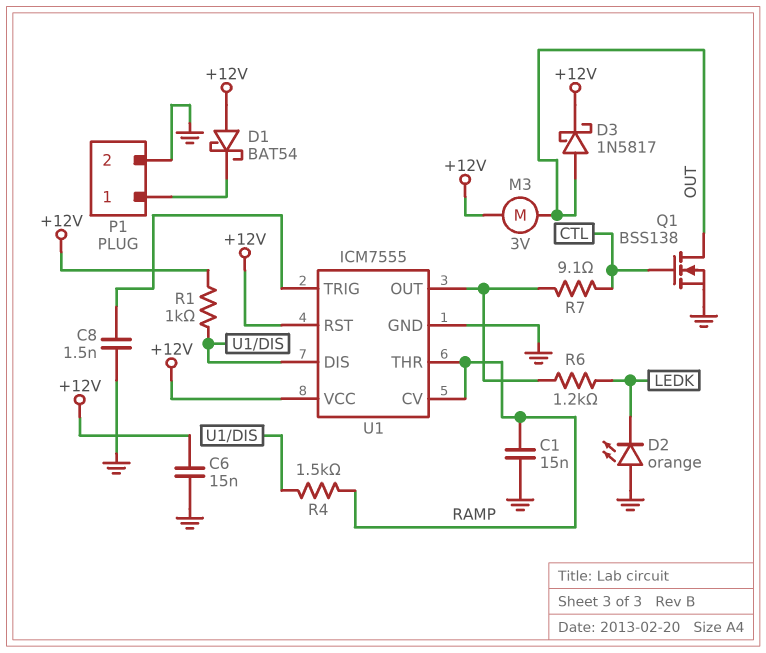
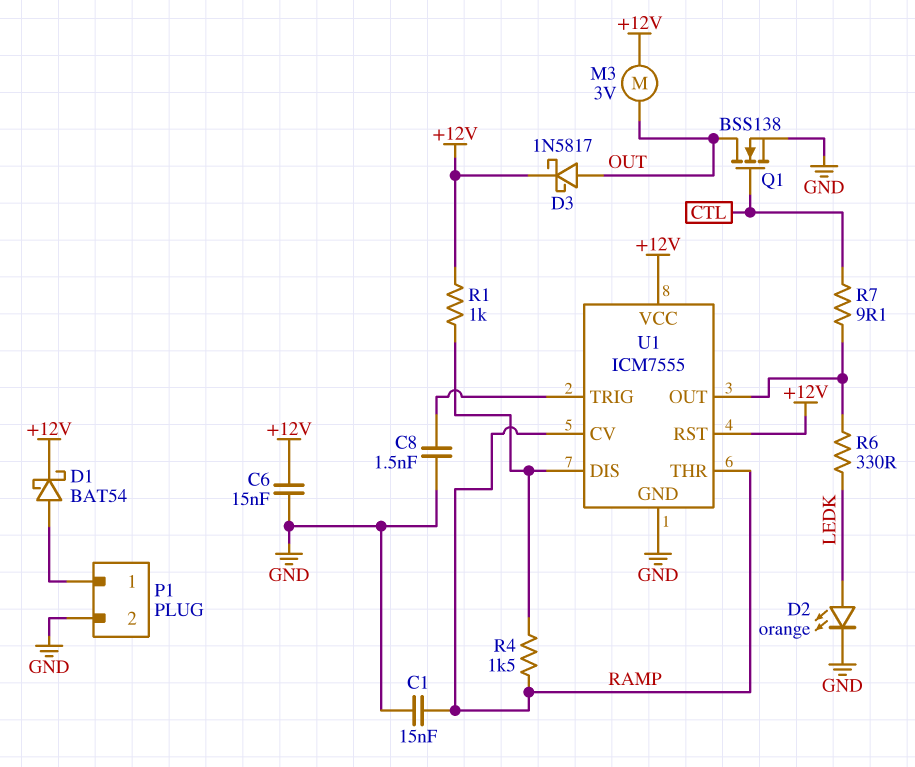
D1: schottky BAT54 (A +12V, K P1/1) -> schottky BAT54 (A P1/1, K +12V)
D2: LED orange (A GND, K LEDK) -> LED orange (A LEDK, K GND)
R6: 1.2k (LEDK, U1/OUT) -> 330 (LEDK, U1/OUT)

